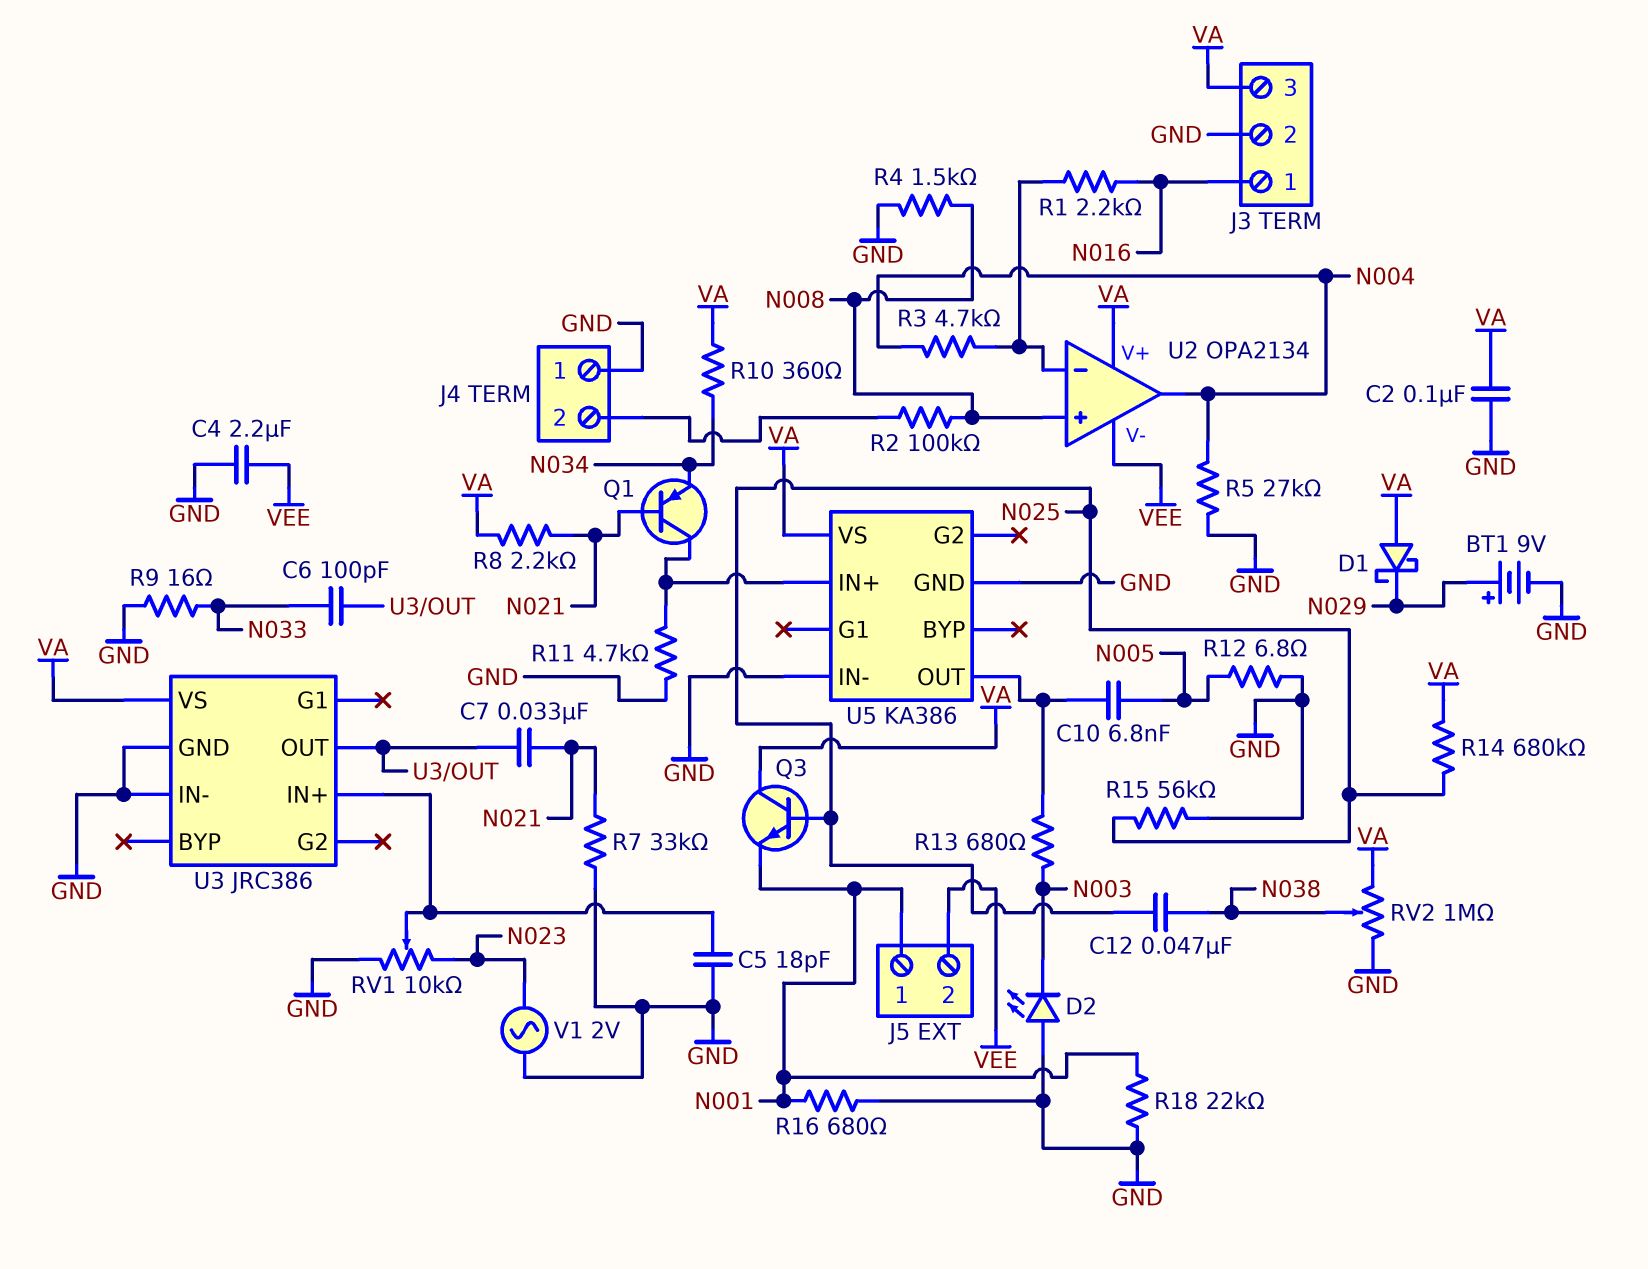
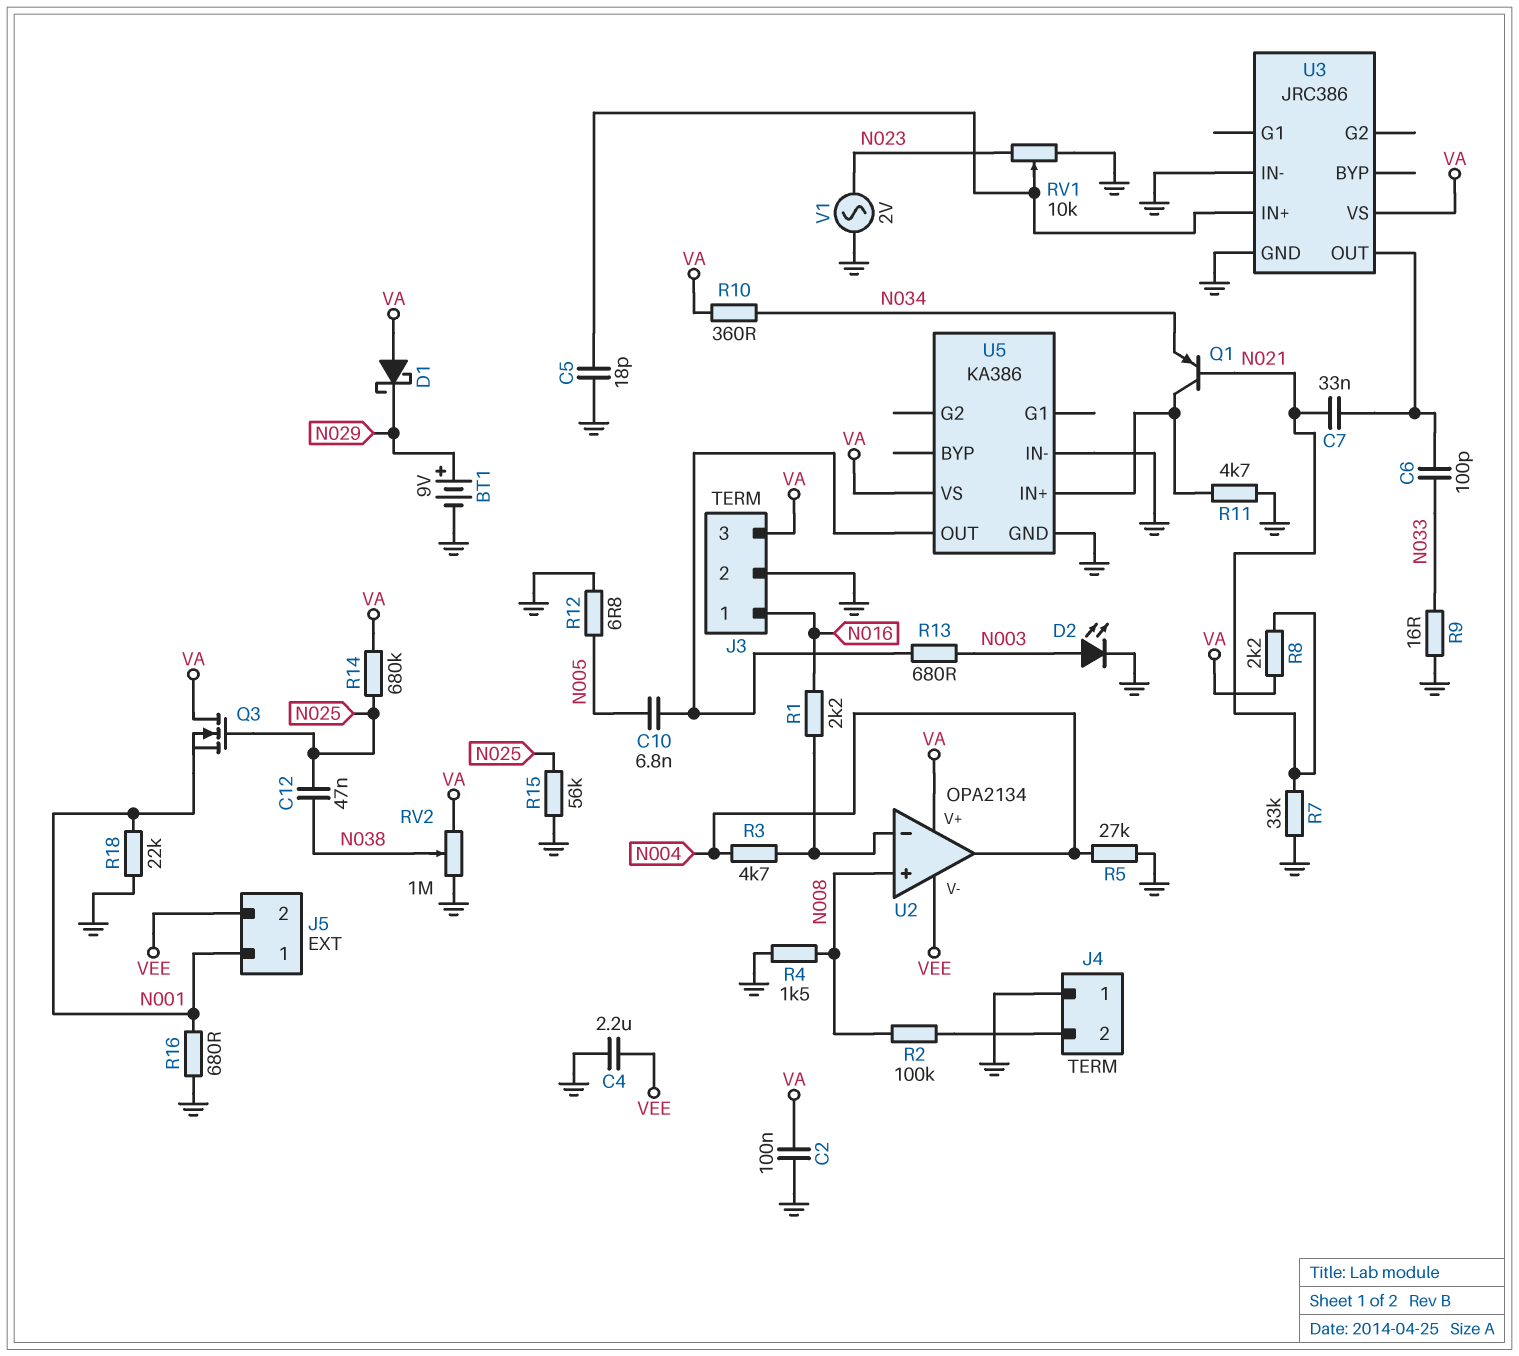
D2: LED (A GND, K N003) -> LED (A N003, K GND)
Q3: NPN (B N025, C VA, E N001) -> NMOS (G N025, D VA, S N001)

